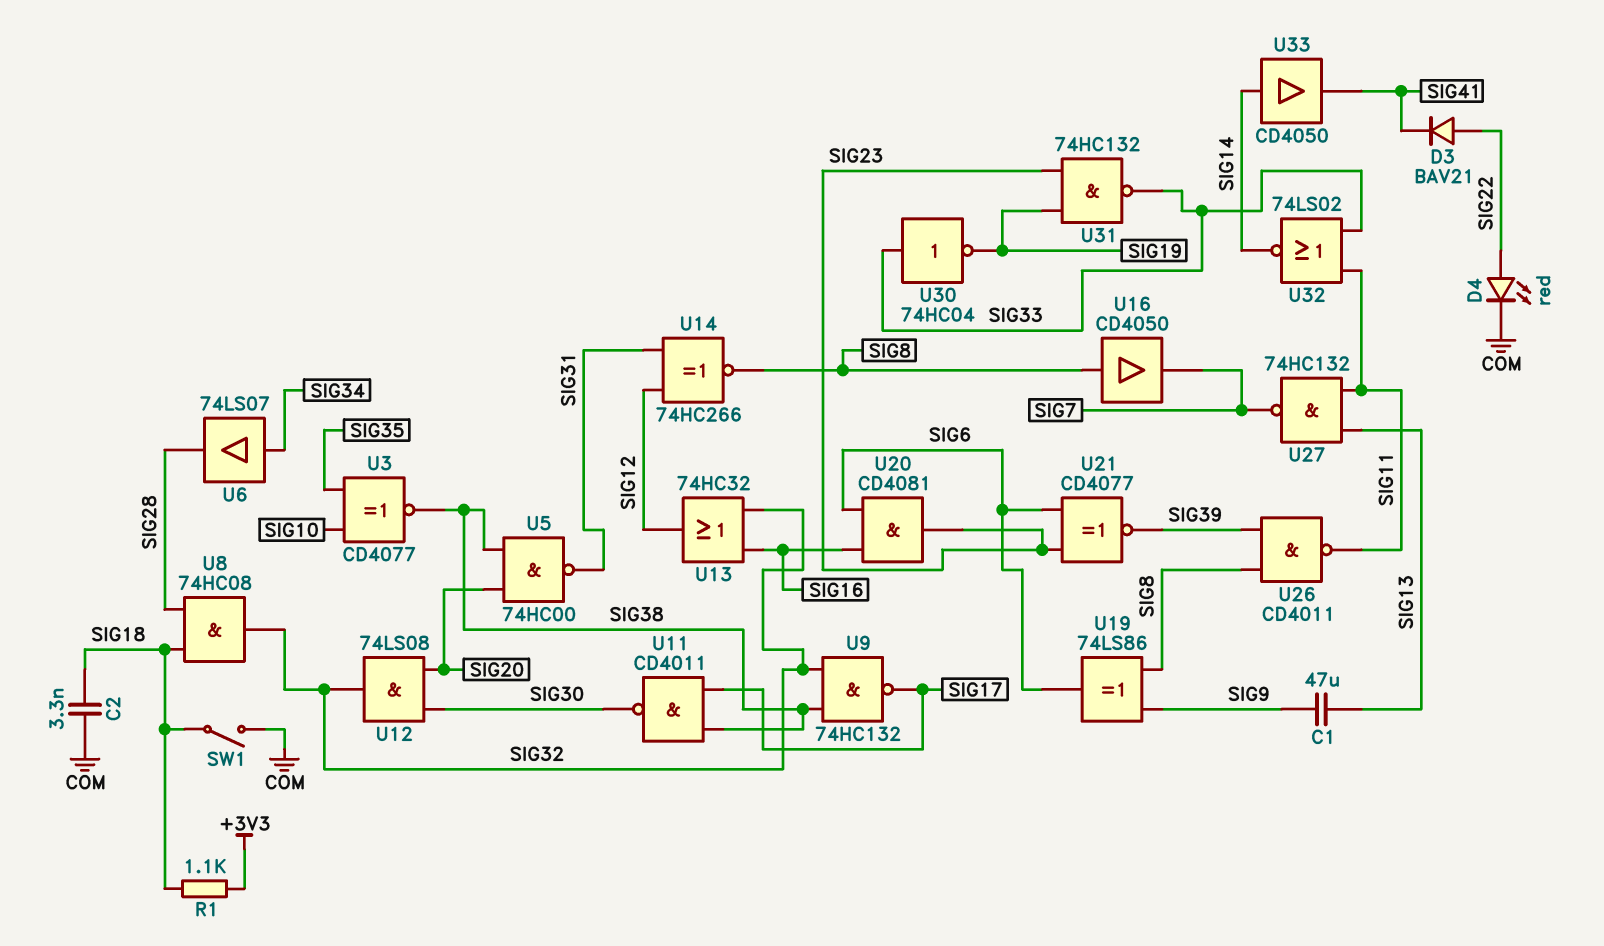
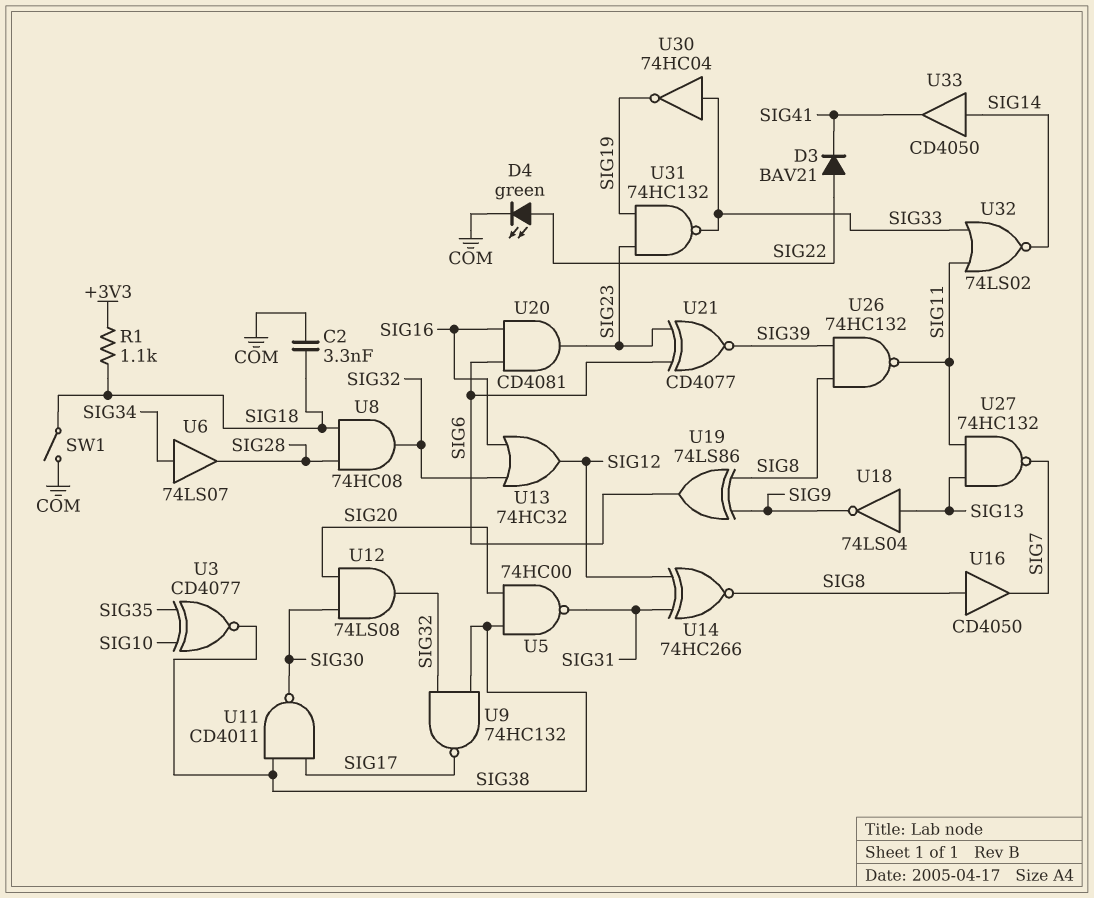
C1: 47uF (SIG9, SIG13) -> none
D4: LED red (A SIG22, K COM) -> LED green (A SIG22, K COM)
U18: none -> NOT 74LS04 (in SIG13, out SIG9)
U26: NAND CD4011 (in SIG8, in SIG39, out SIG11) -> NAND 74HC132 (in SIG8, in SIG39, out SIG11)

